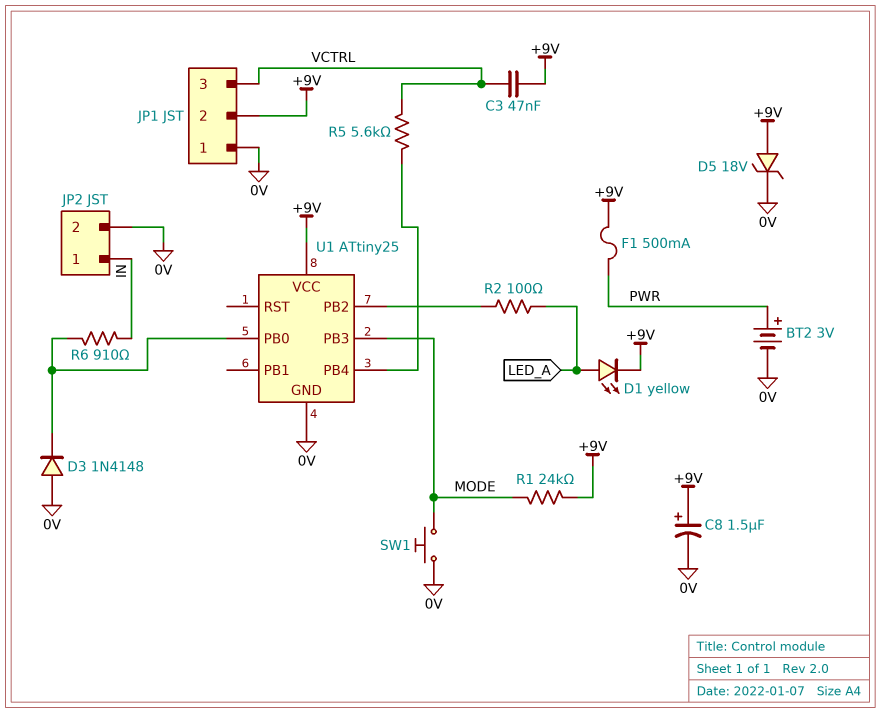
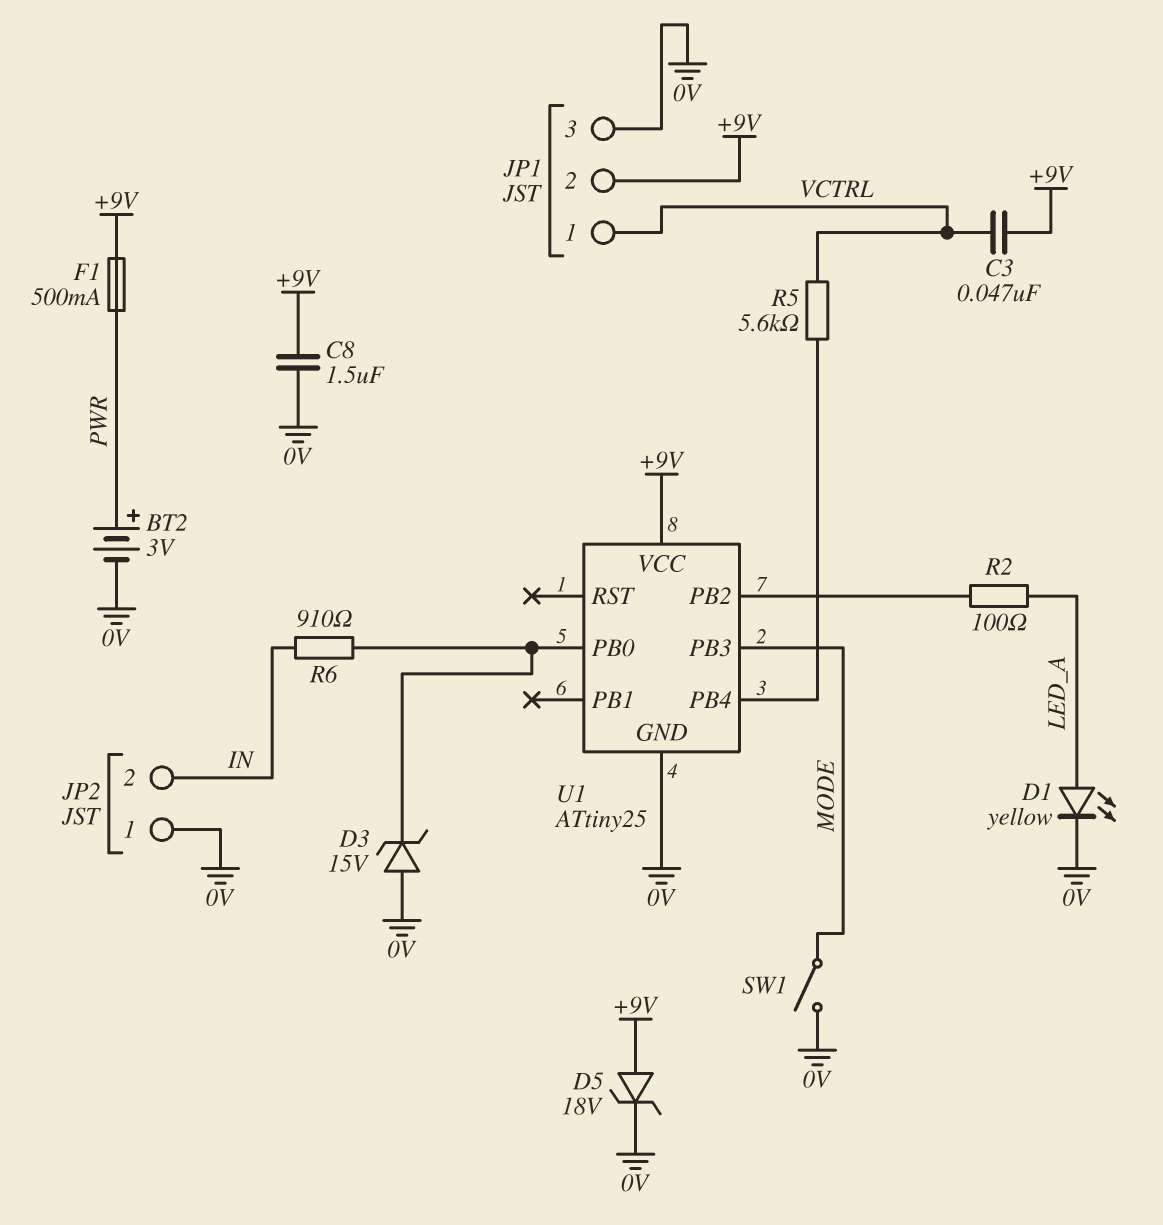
C8: 1.5uF (plus +9V, minus 0V) -> 1.5uF (+9V, 0V)
D1: LED yellow (A LED_A, K +9V) -> LED yellow (A LED_A, K 0V)
D3: diode 1N4148 (A 0V, K U1/PB0) -> zener 15V (A 0V, K U1/PB0)
JP1 pin 1: 0V -> VCTRL
JP1 pin 3: VCTRL -> 0V
JP2 pin 1: IN -> 0V
JP2 pin 2: 0V -> IN
R1: 24k (+9V, MODE) -> none
SW1: button (0V, MODE) -> switch (0V, MODE)

